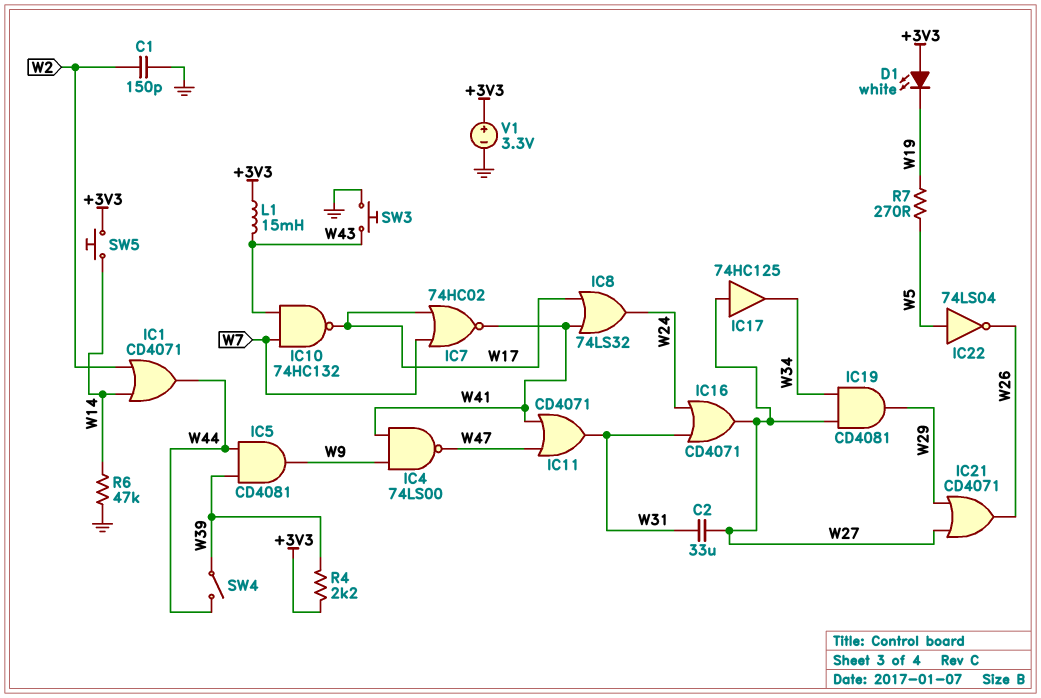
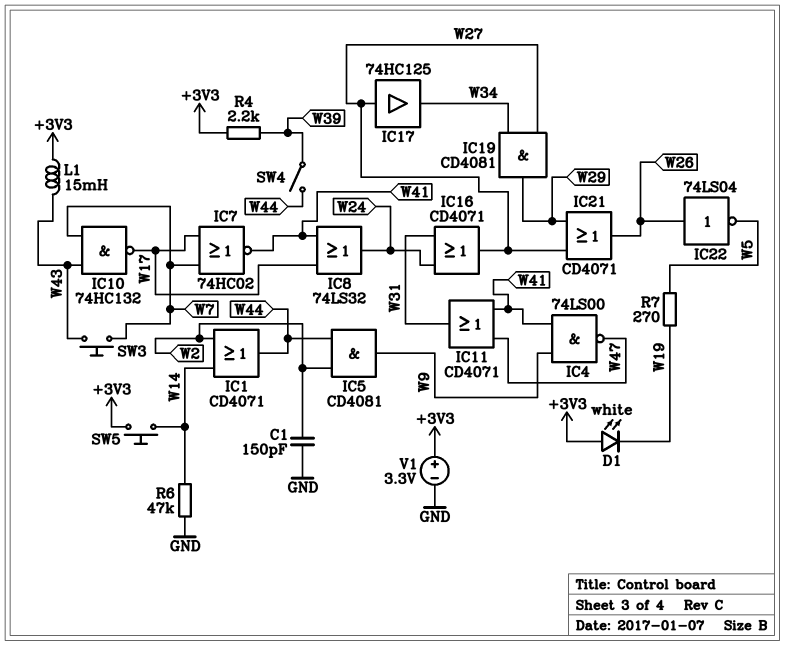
C2: 33uF (W27, W31) -> none
IC5: AND CD4081 (in W39, in W44, out W9) -> AND CD4081 (in W2, in W44, out W9)
IC22: NOT 74LS04 (in W5, out W26) -> NOT 74LS04 (in W26, out W5)
SW3: button (GND, W43) -> button (W7, W43)

